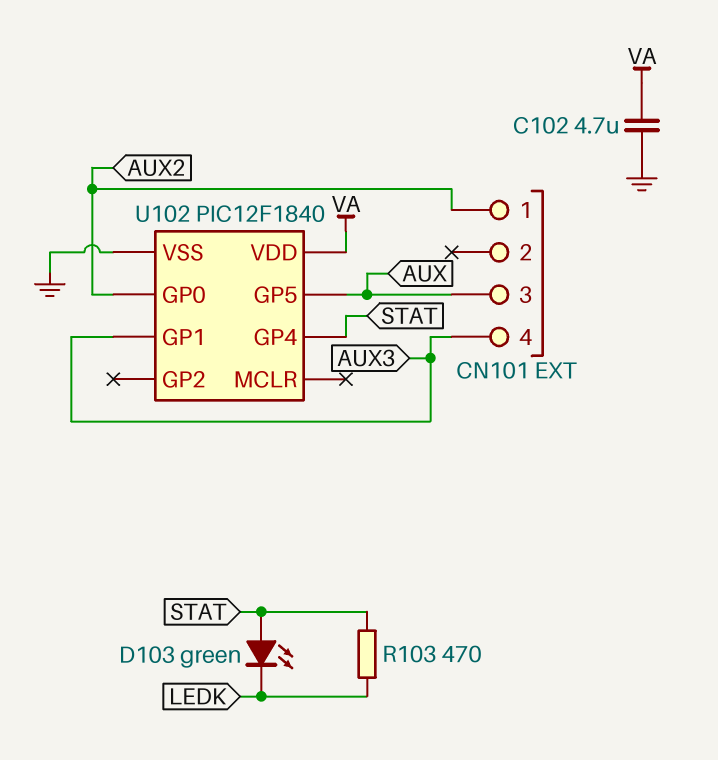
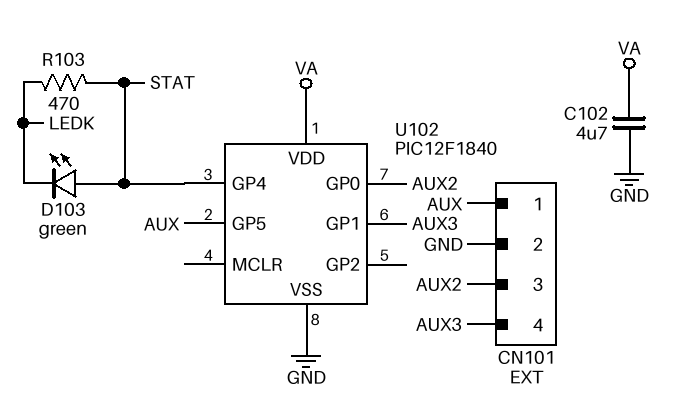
CN101 pin 1: AUX2 -> AUX
CN101 pin 2: none -> GND
CN101 pin 3: AUX -> AUX2

